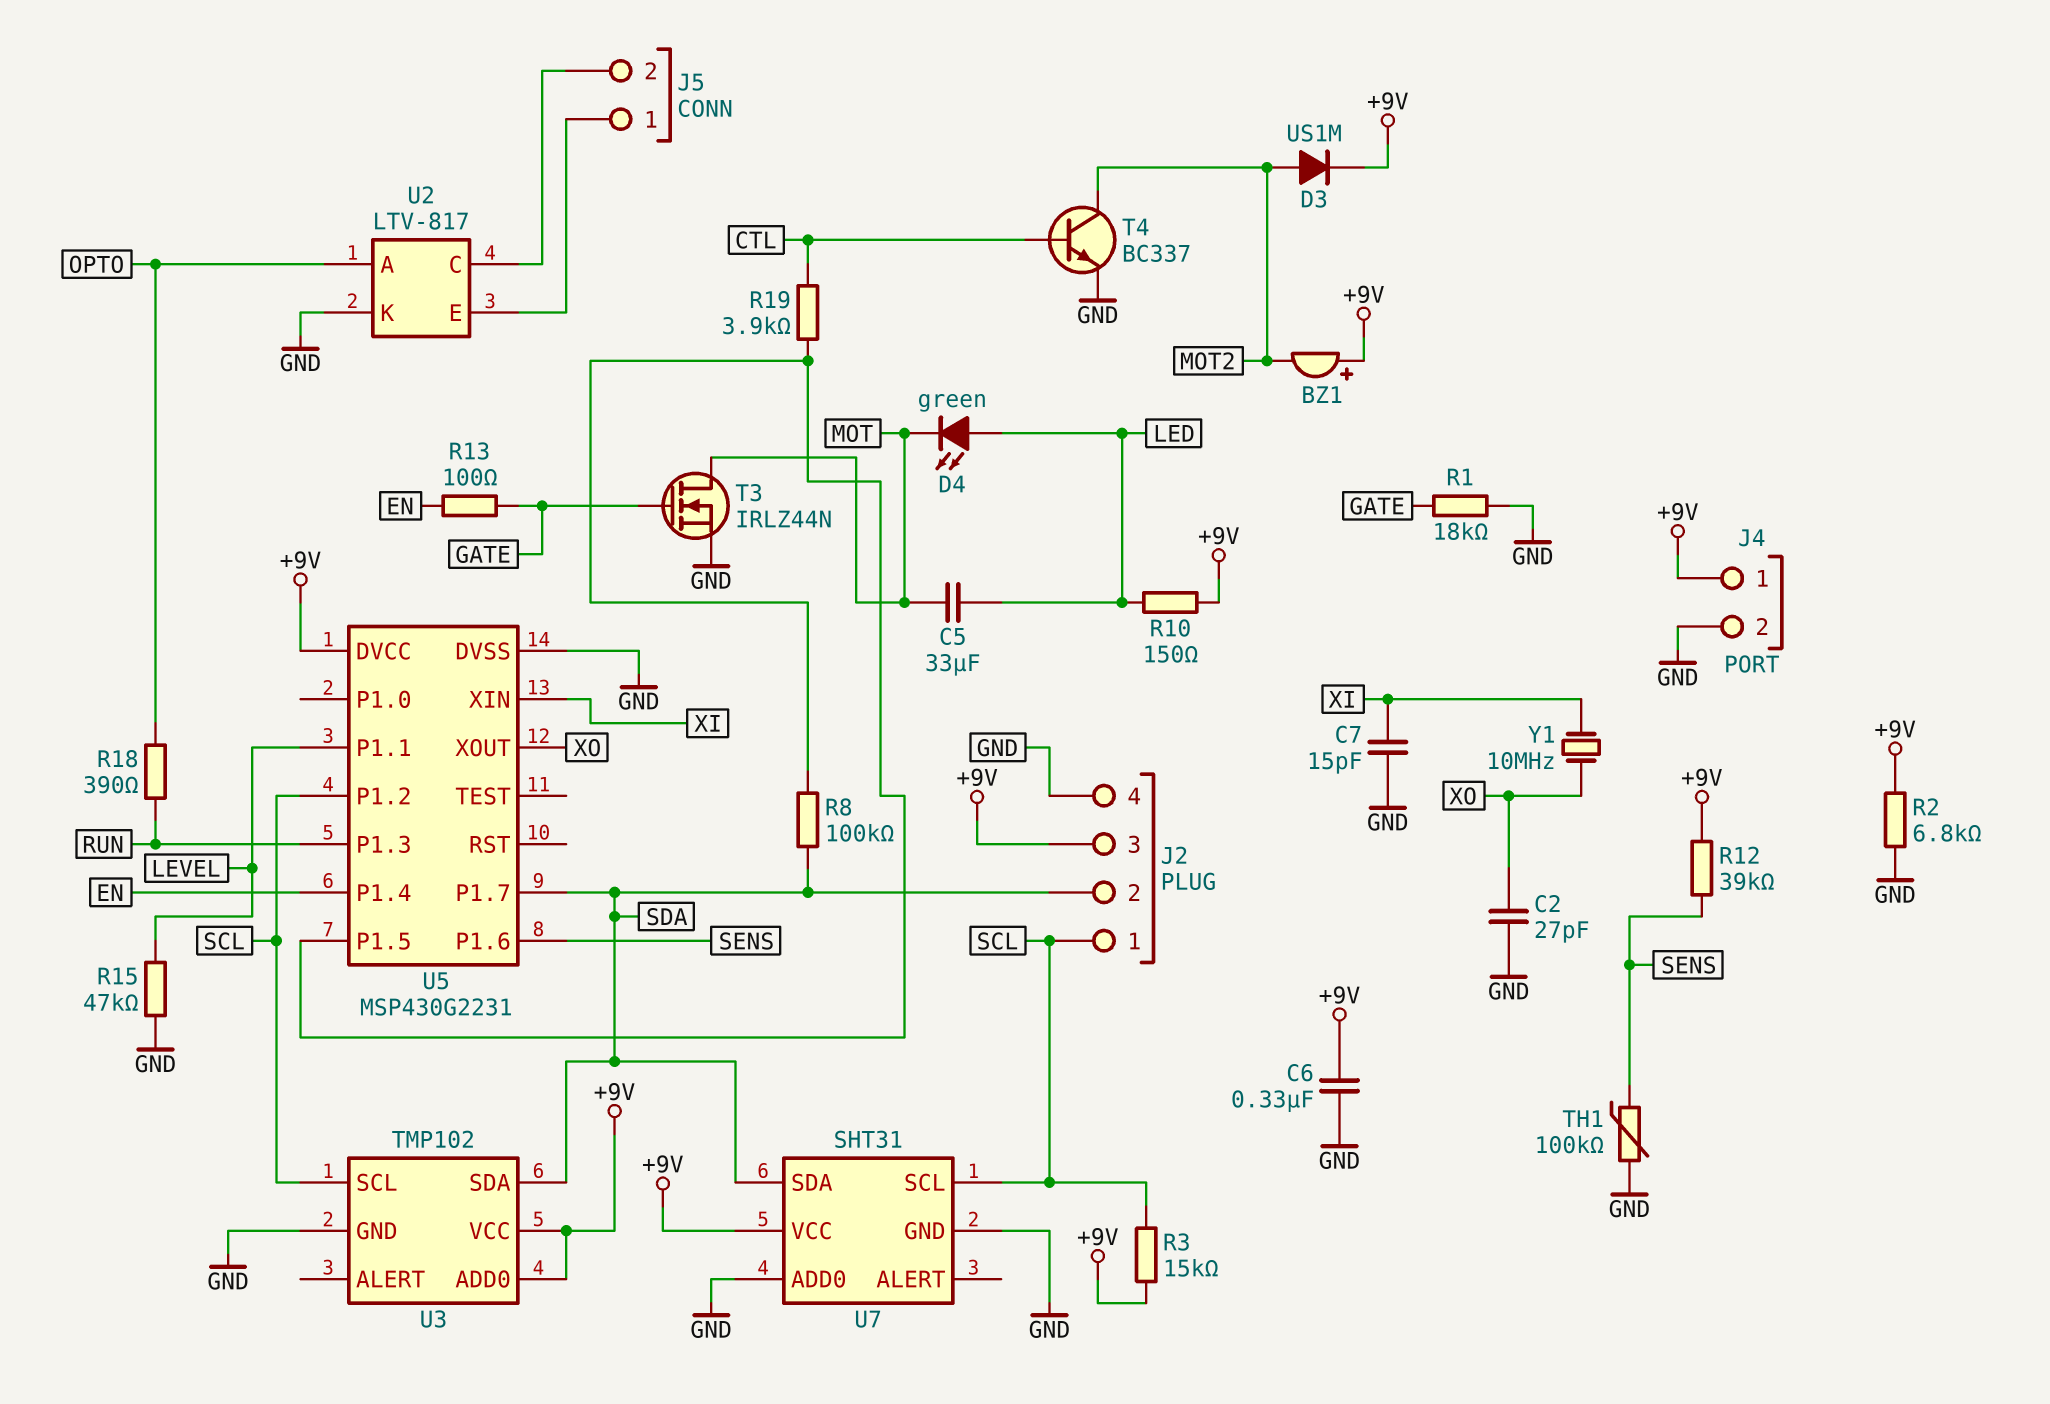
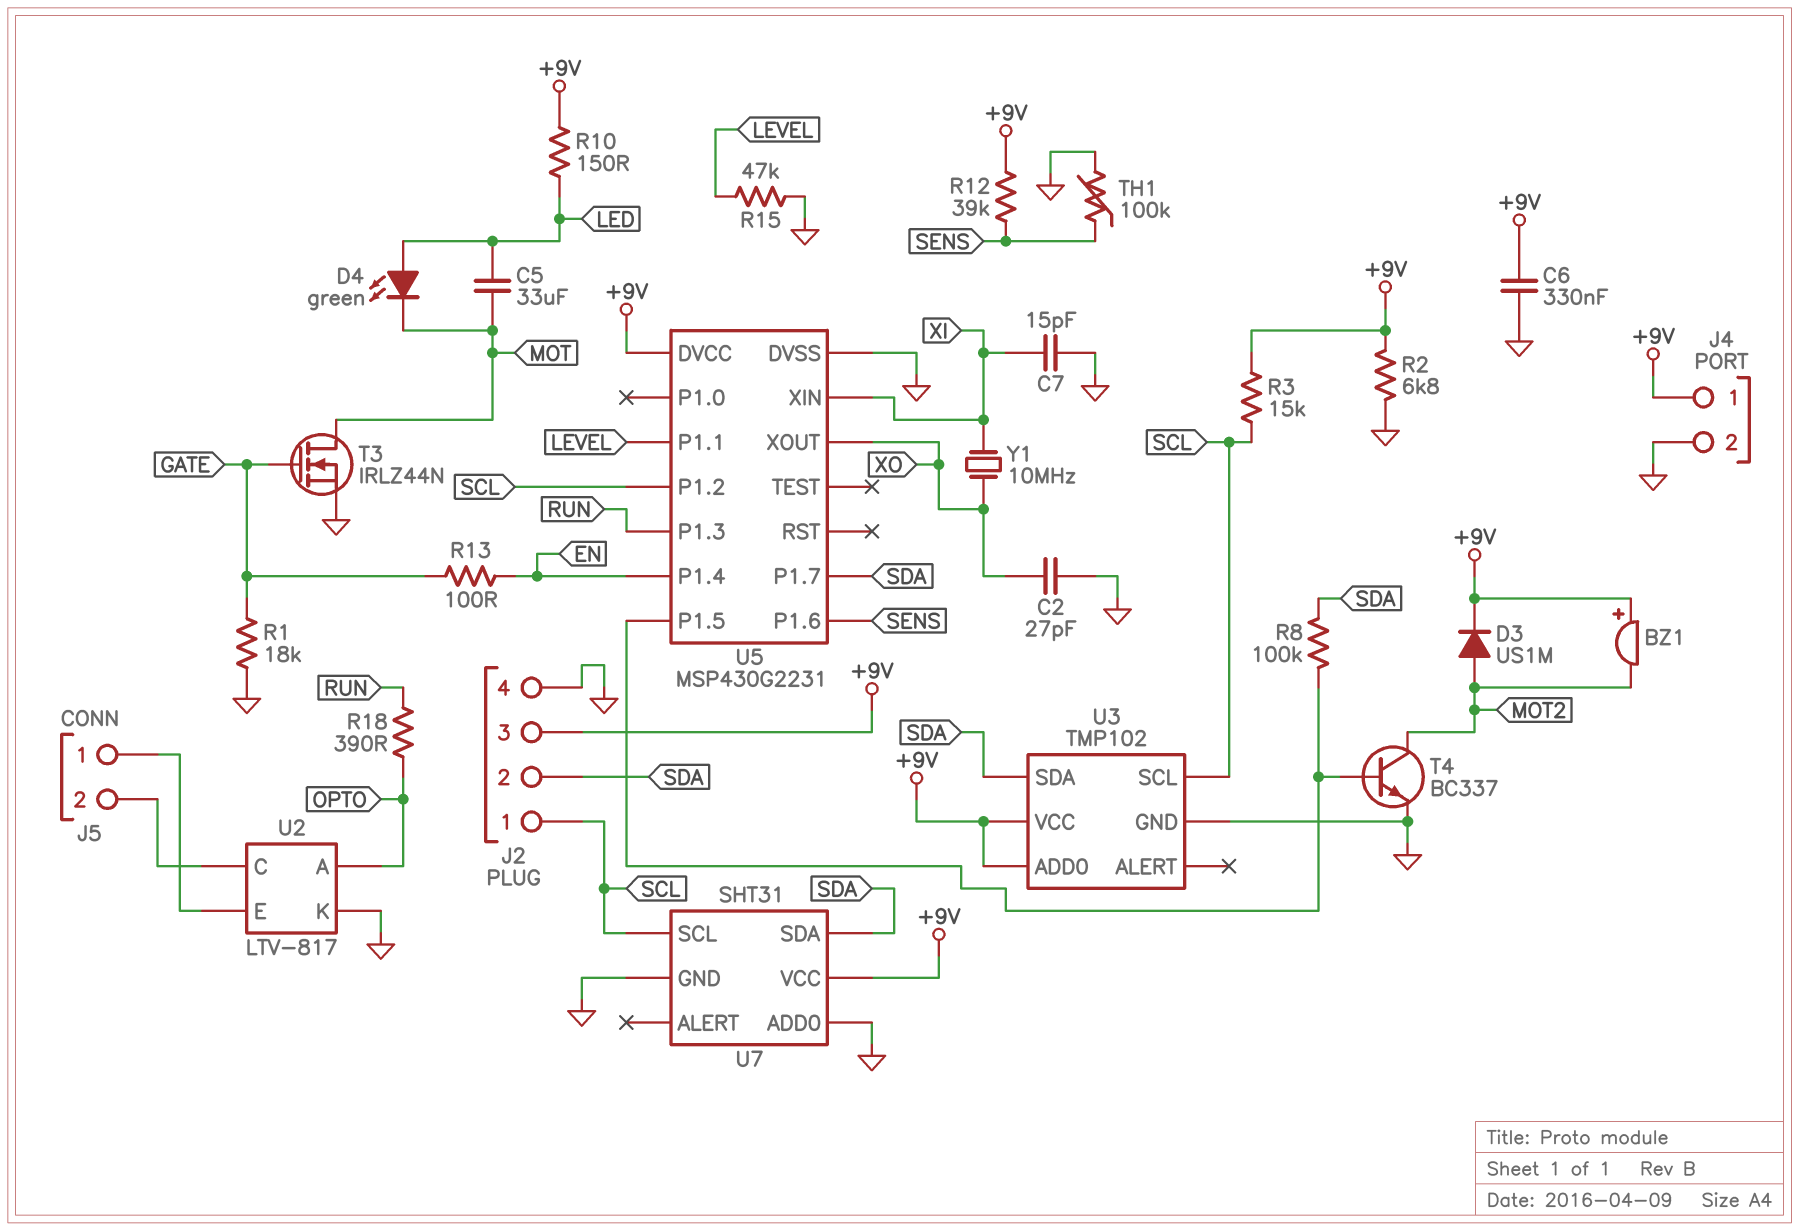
R19: 3.9k (CTL, U5/P1.5) -> none
T4: NPN BC337 (B CTL, C MOT2, E GND) -> NPN BC337 (B U5/P1.5, C MOT2, E GND)

